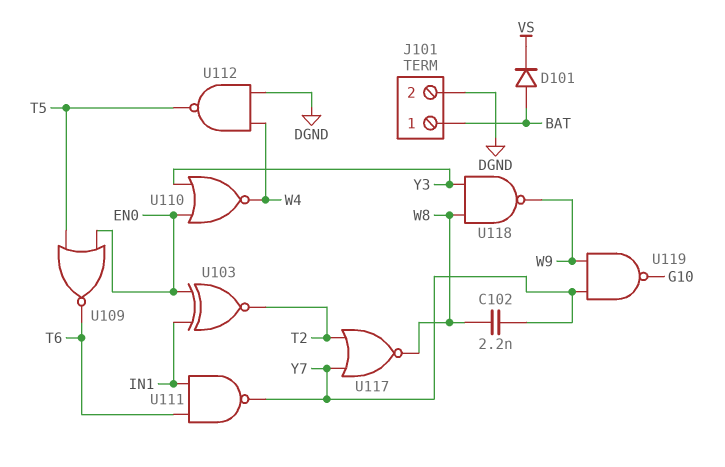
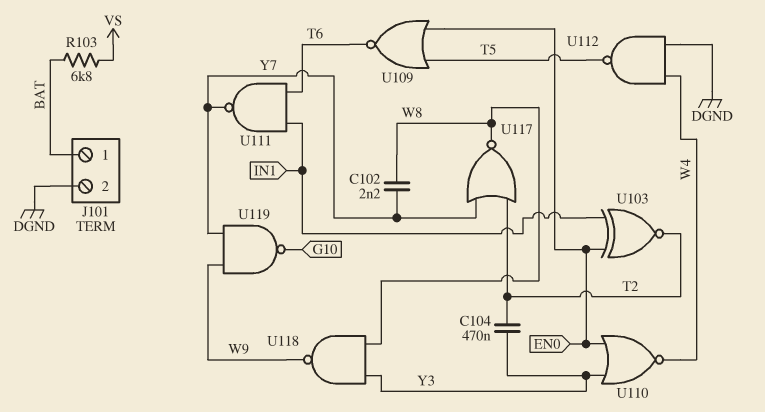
C104: none -> 470nF (T2, Y3)
D101: diode (A BAT, K VS) -> none
R103: none -> 6.8k (BAT, VS)

